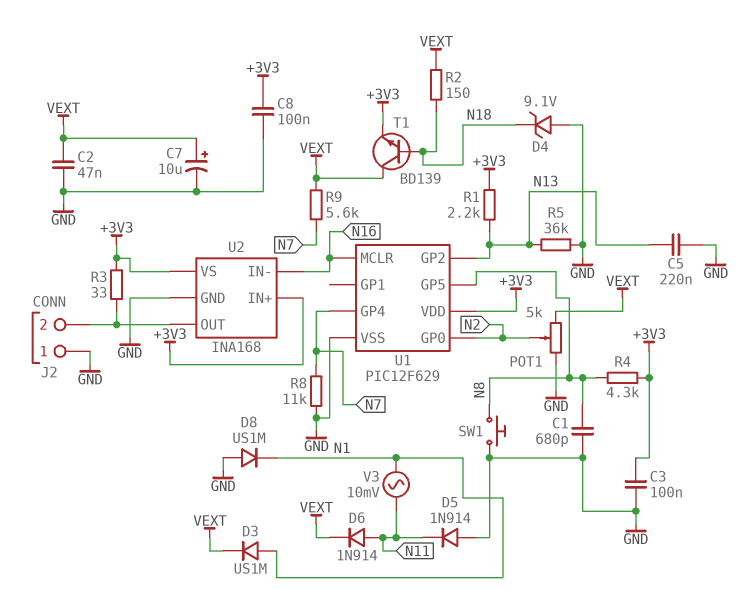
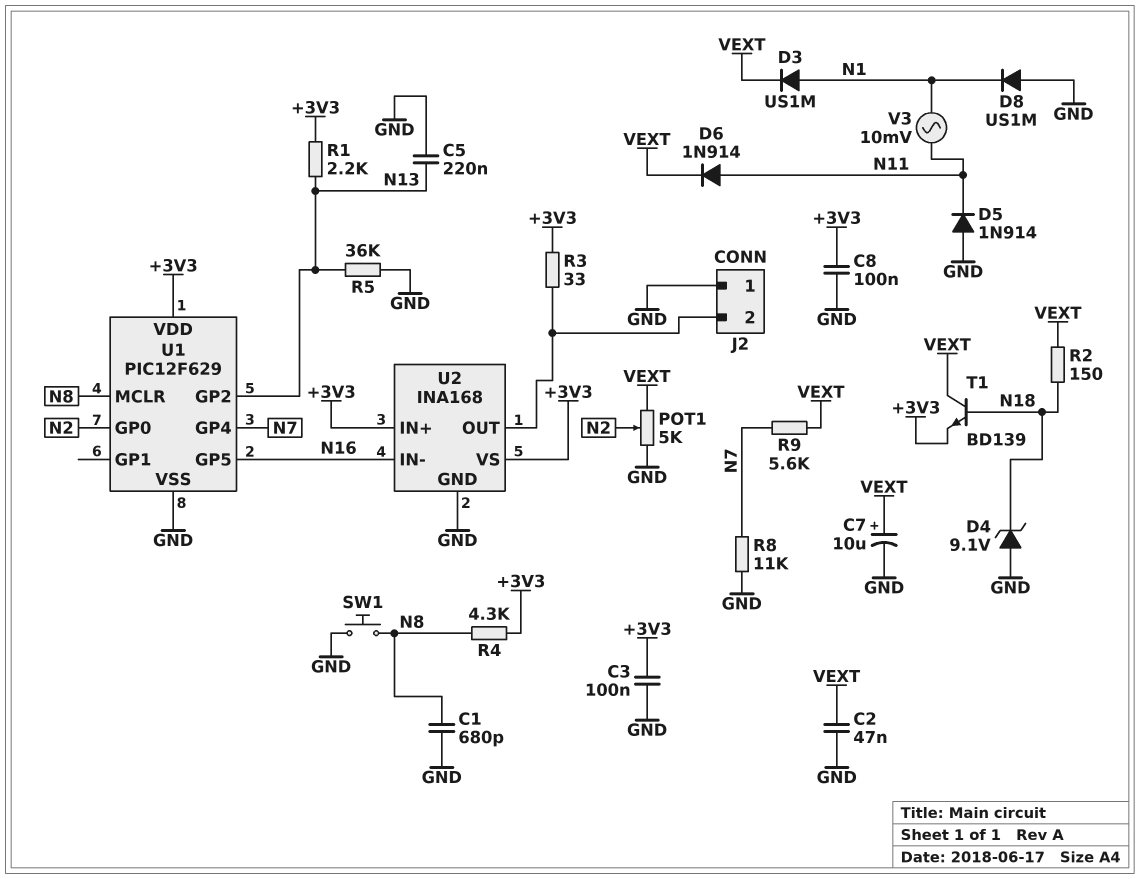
U1 pin GP5: N8 -> N16
U1 pin MCLR: N16 -> N8

